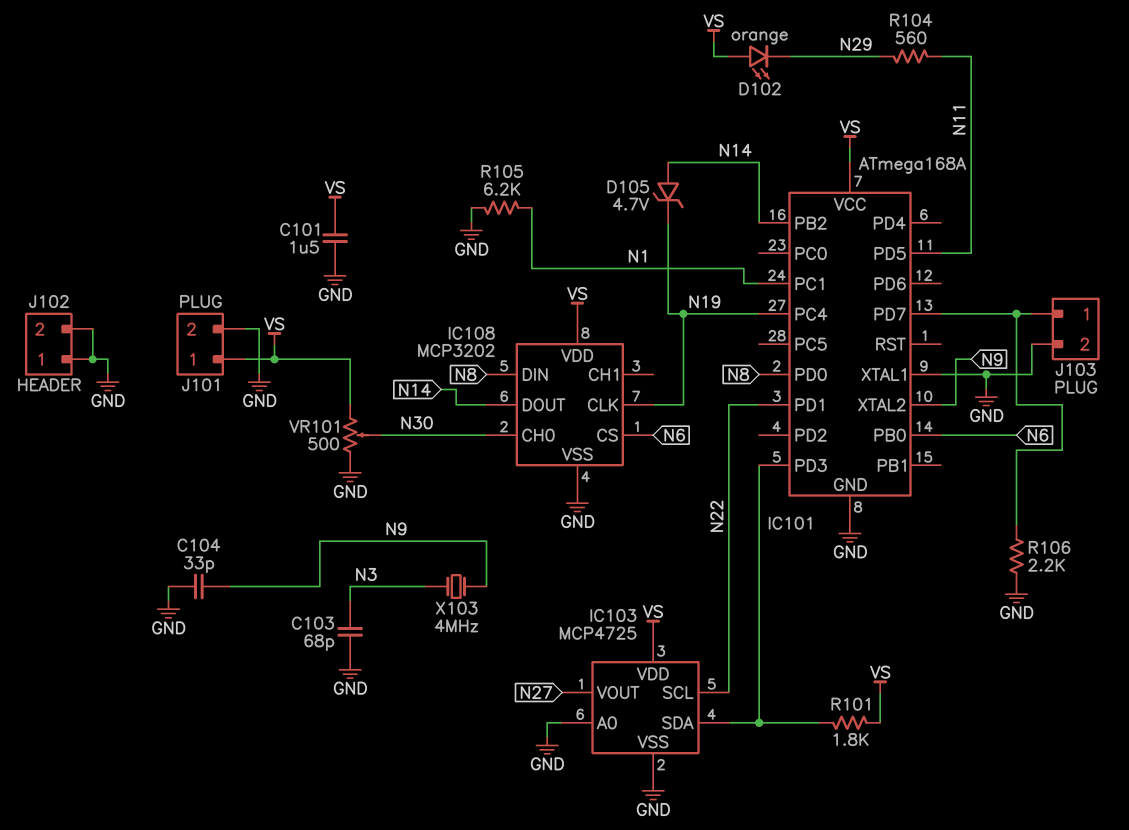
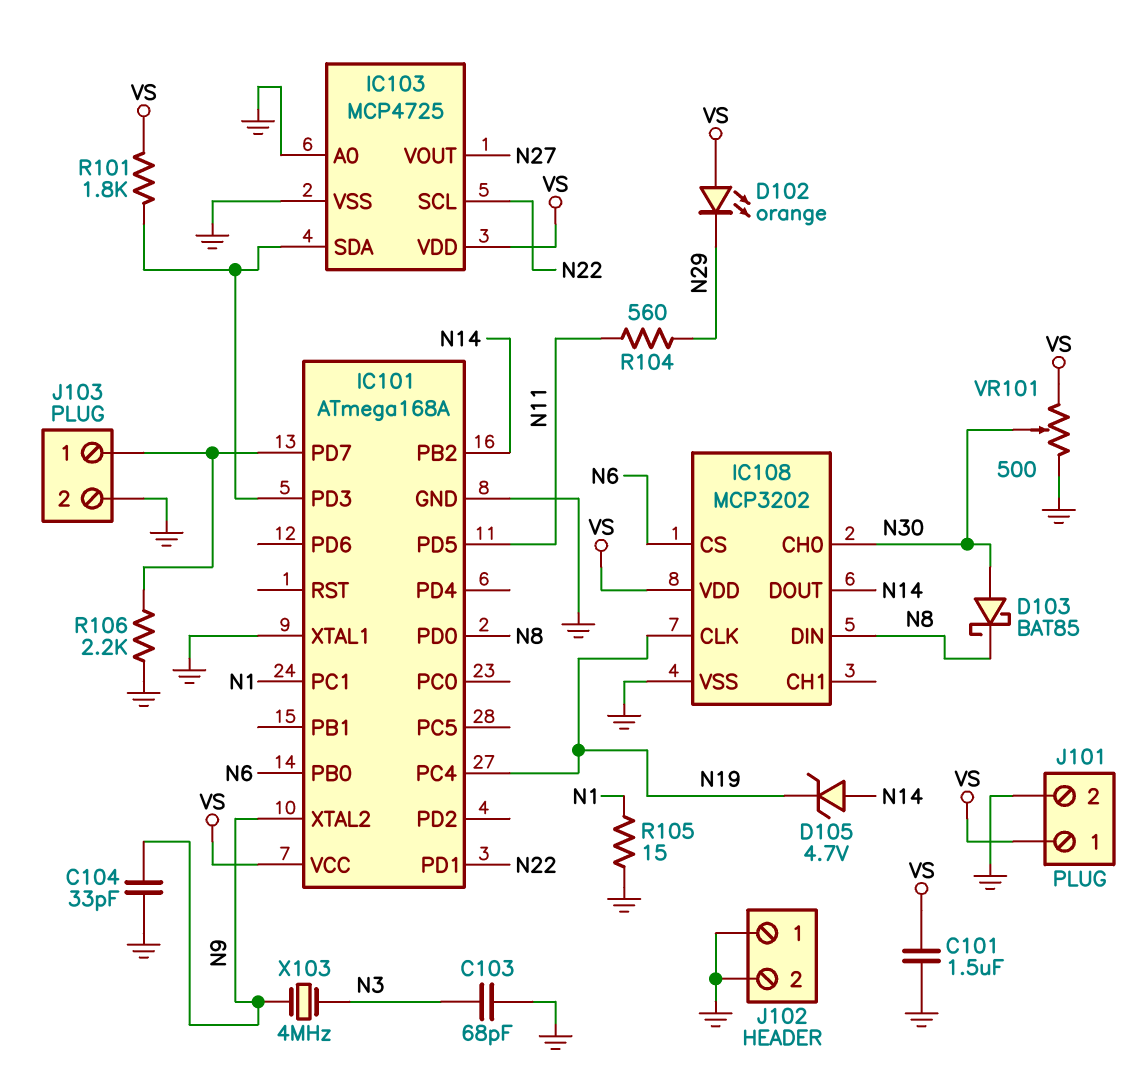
D103: none -> schottky BAT85 (A N30, K N8)
R105: 6.2k (GND, N1) -> 15 (GND, N1)

